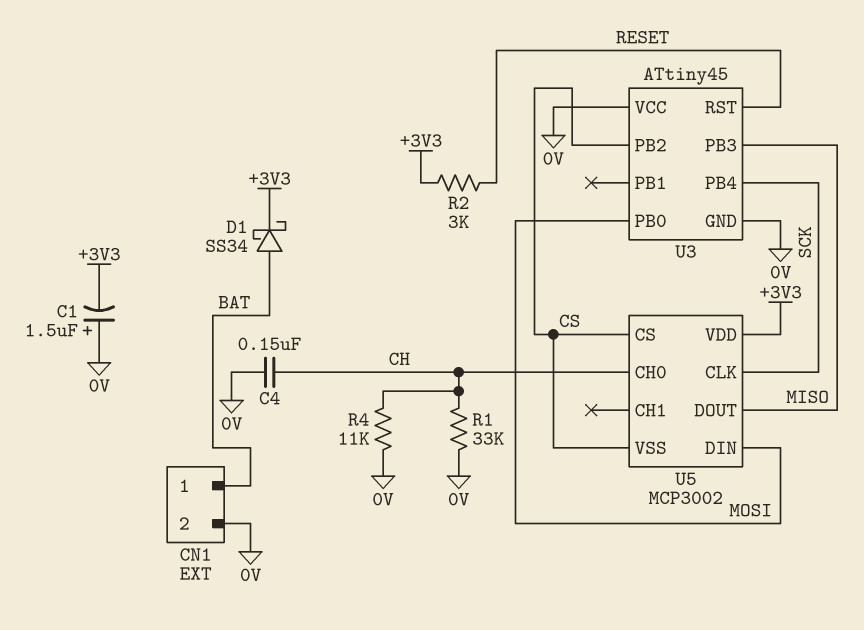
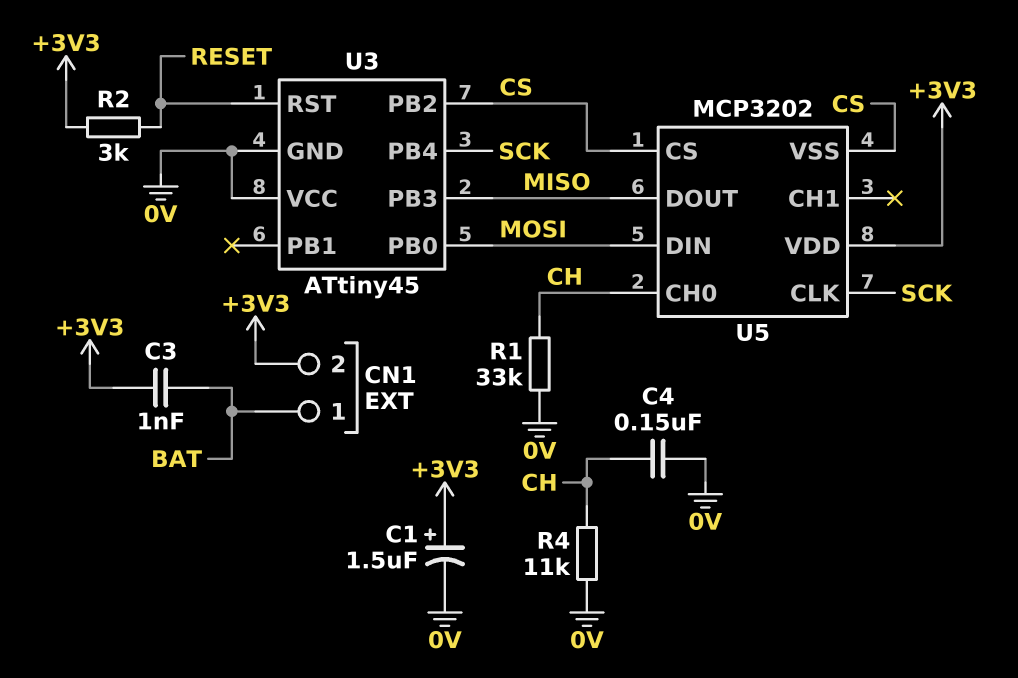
C1: 1.5uF (plus 0V, minus +3V3) -> 1.5uF (plus +3V3, minus 0V)
C3: none -> 1nF (+3V3, BAT)
CN1 pin 2: 0V -> +3V3
D1: schottky SS34 (A BAT, K +3V3) -> none
U5: MCP3002 -> MCP3202

